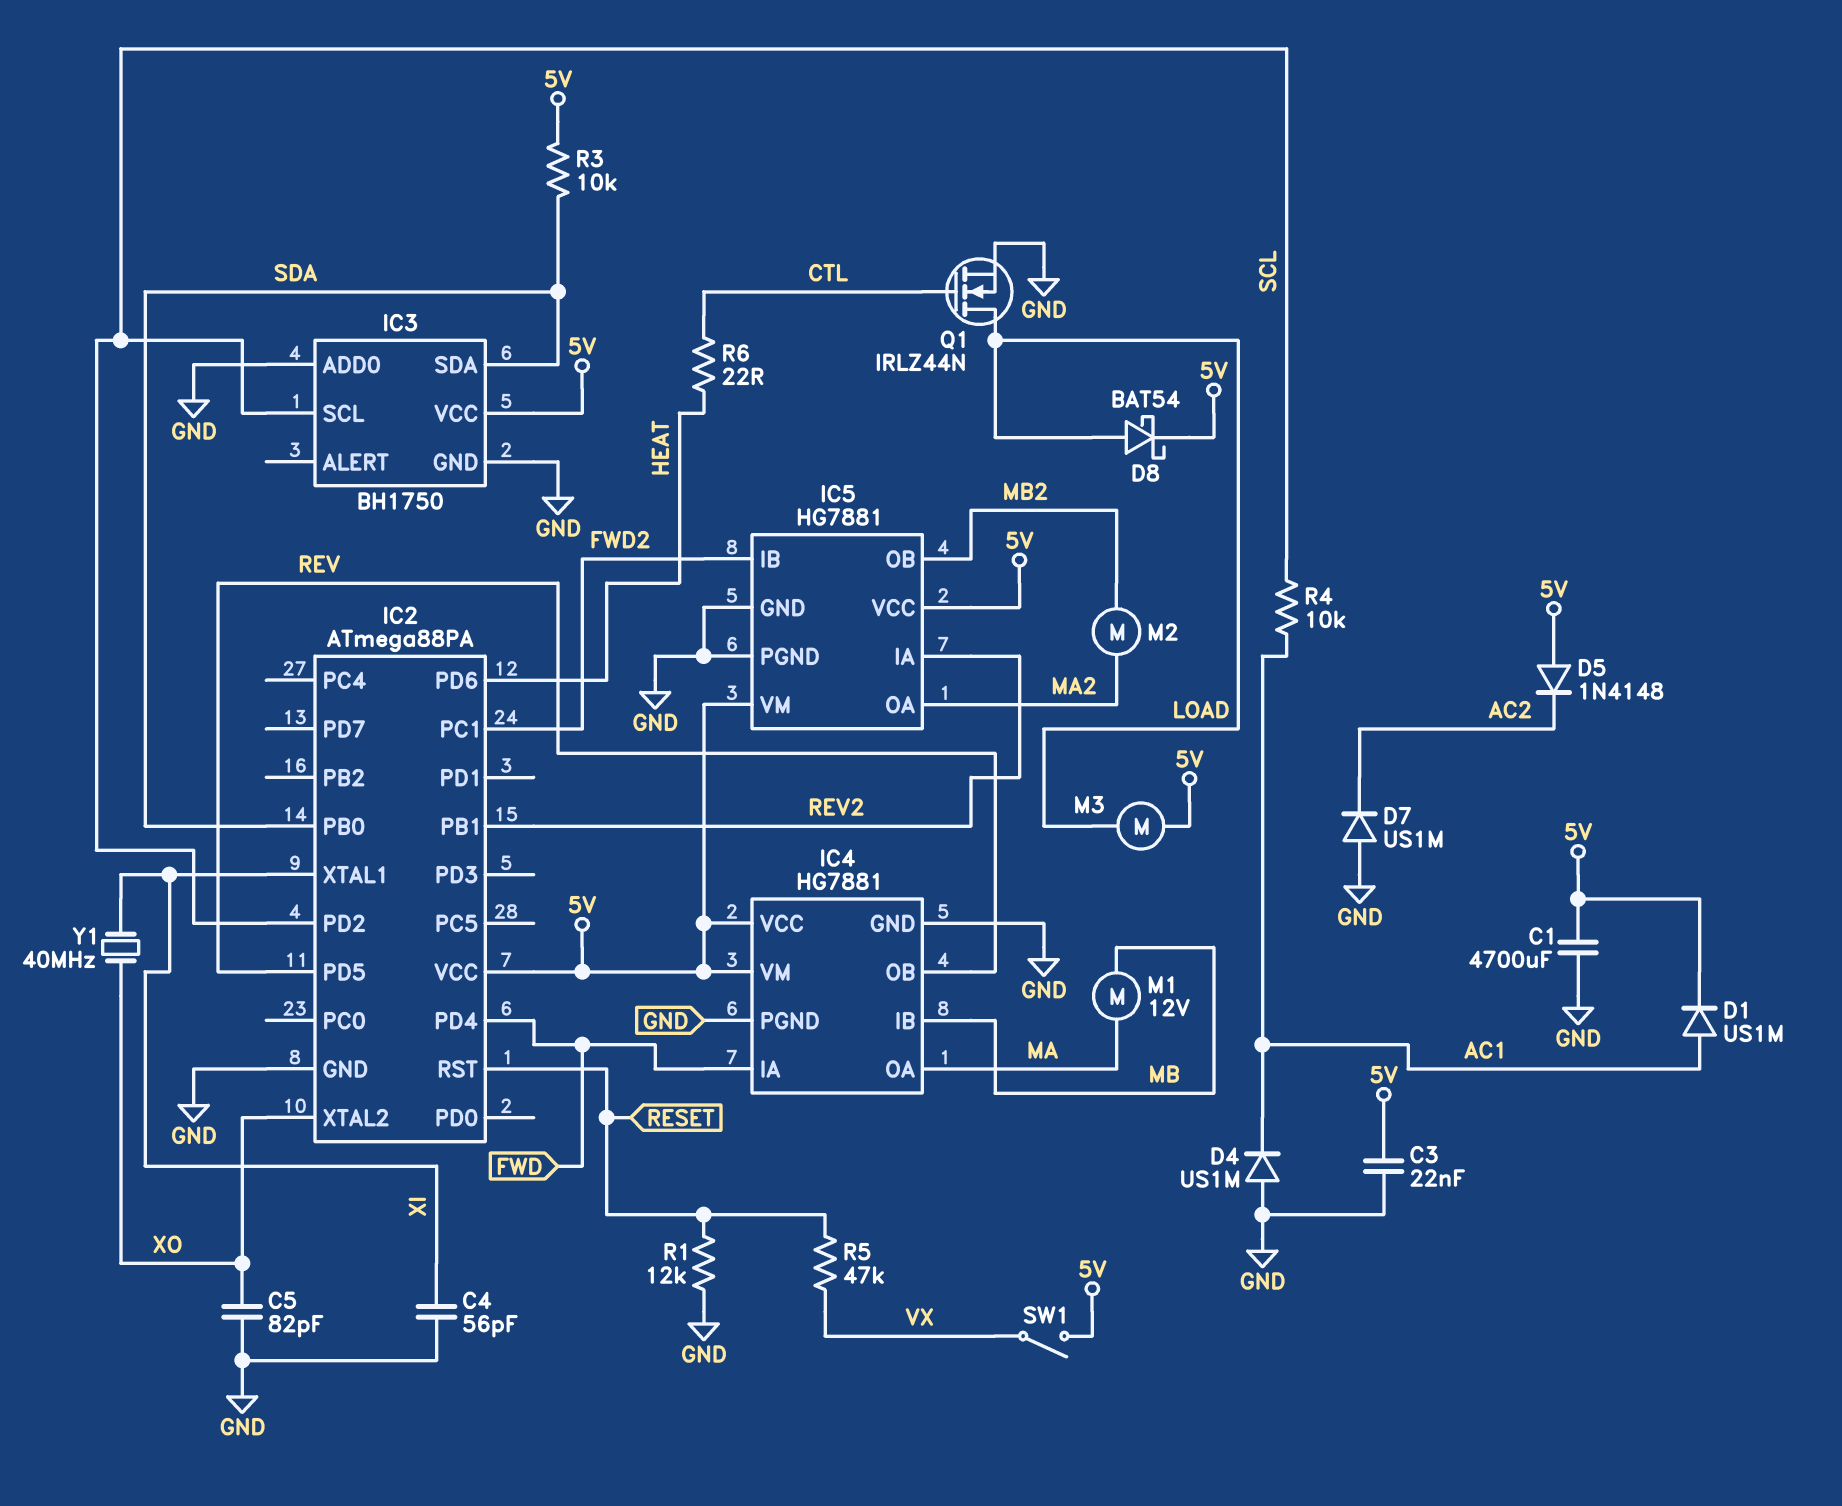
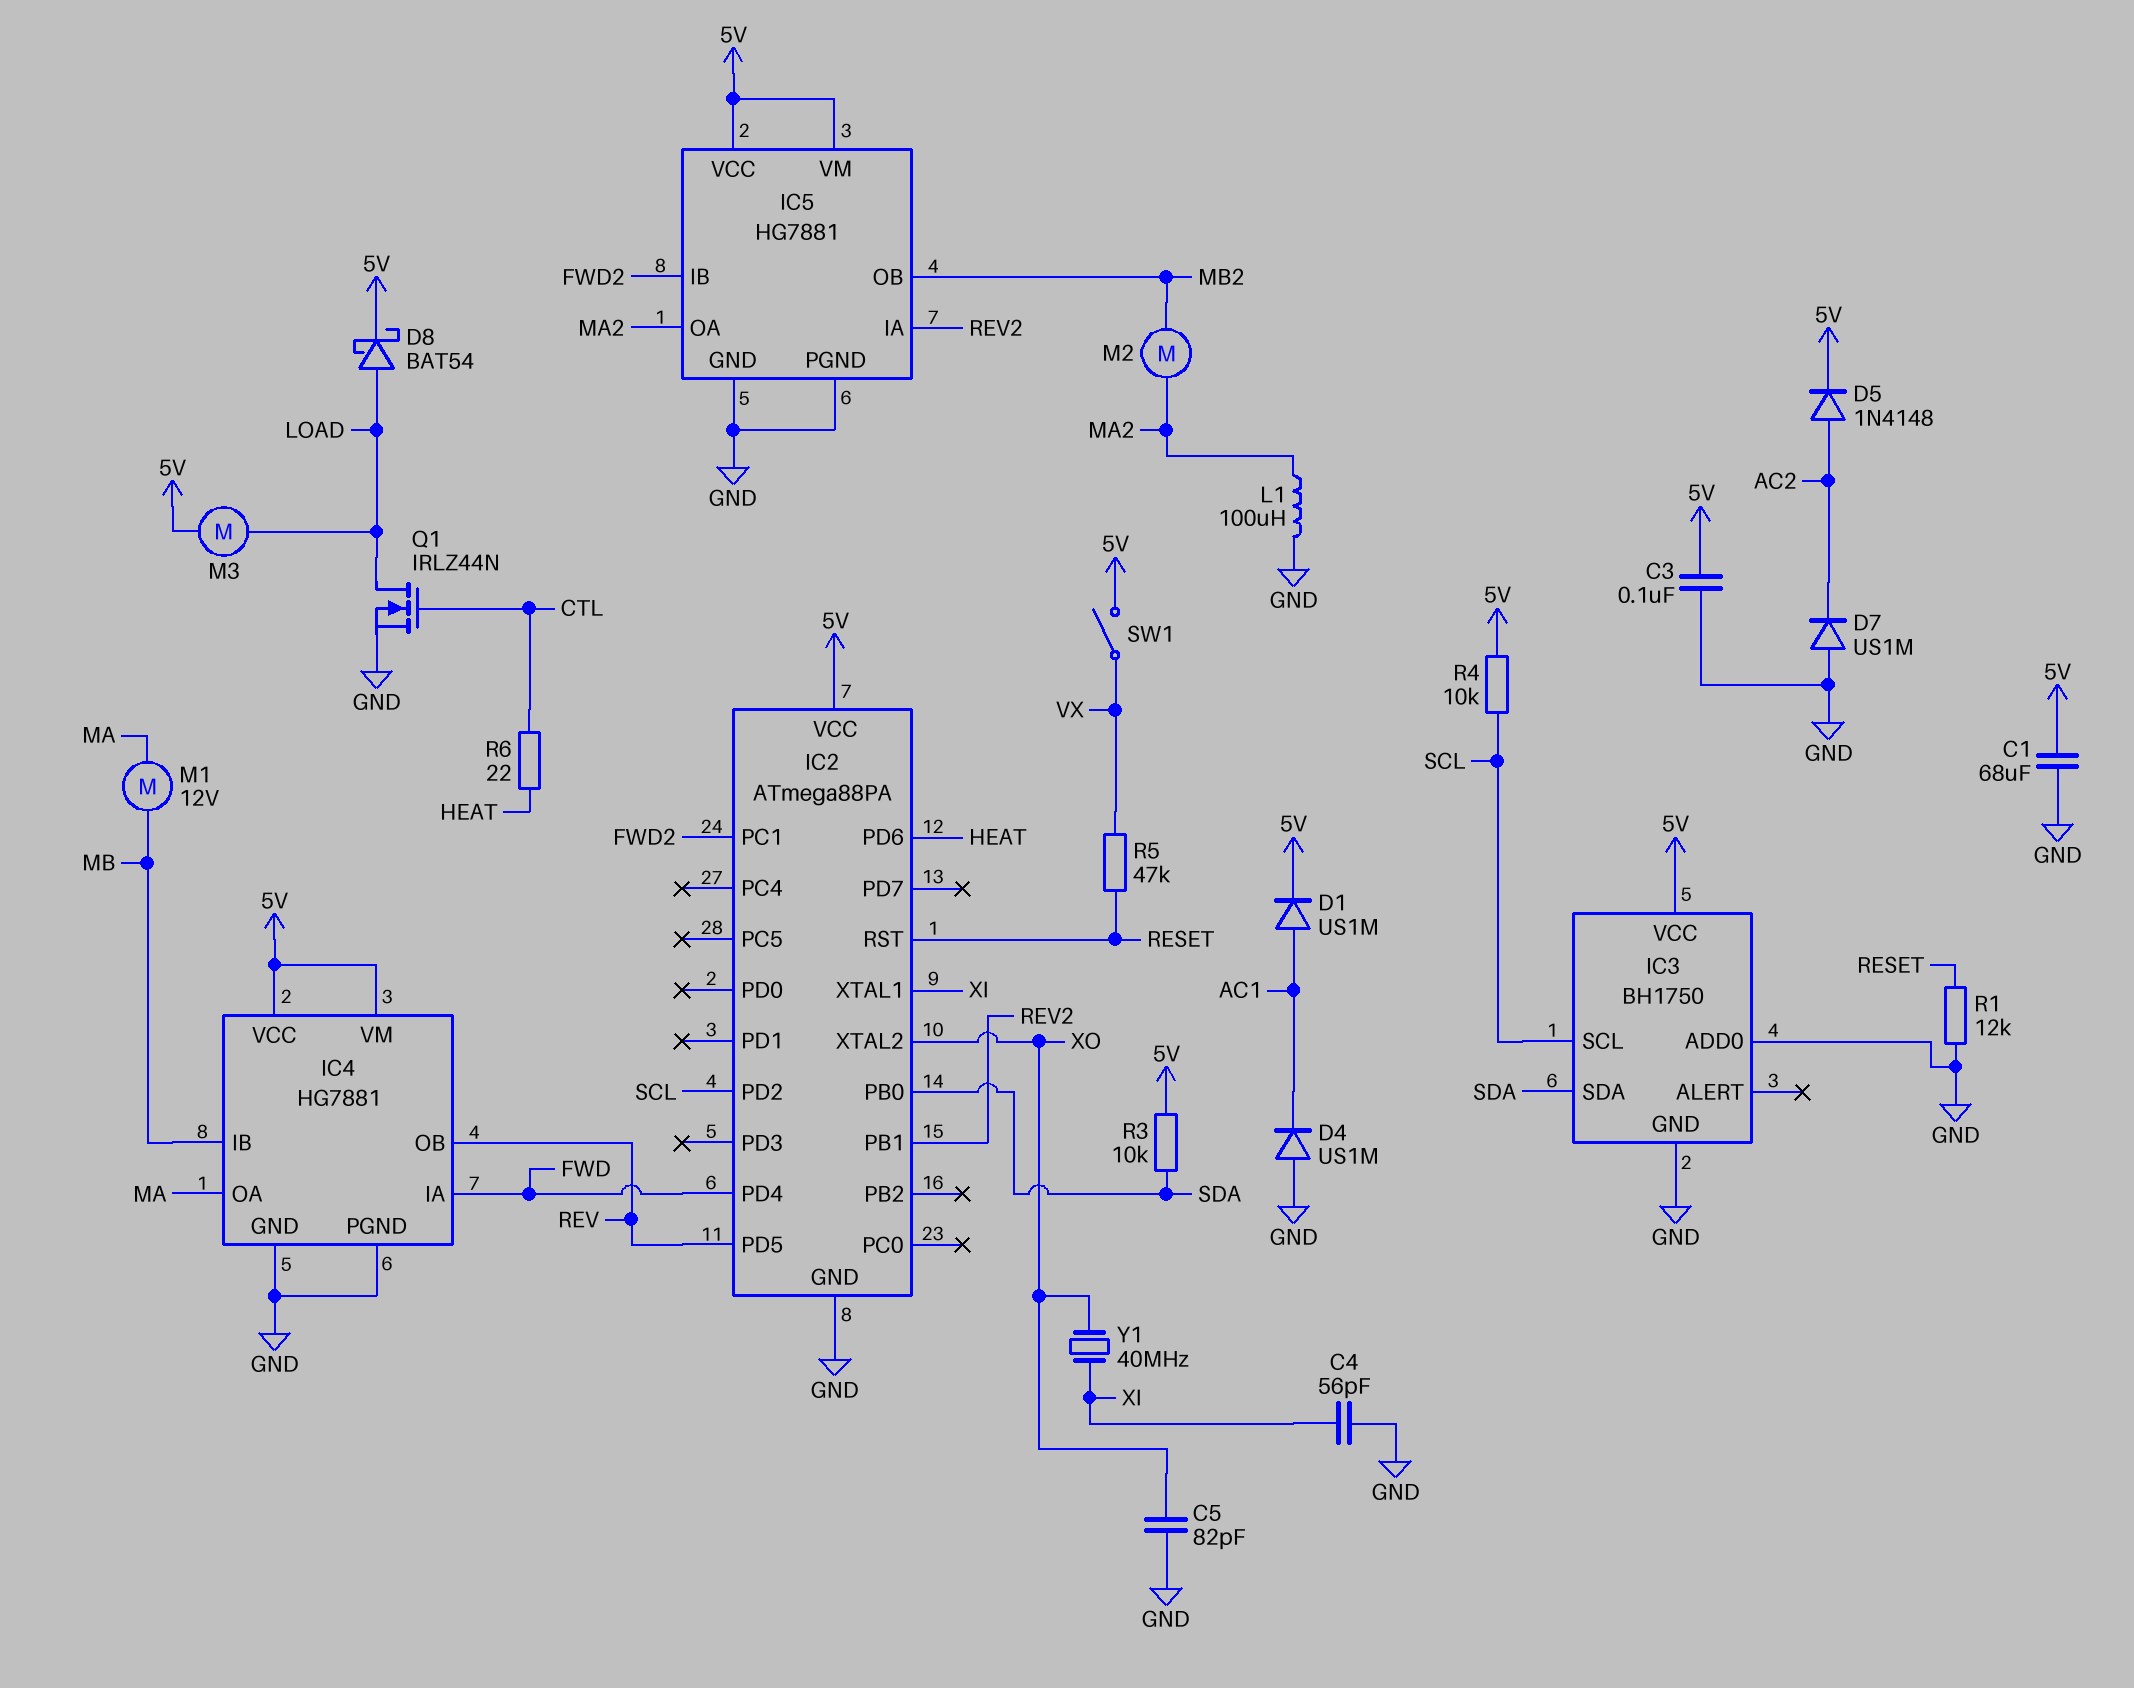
C1: 4700uF (5V, GND) -> 68uF (5V, GND)
C3: 22nF (5V, GND) -> 100nF (5V, GND)
D5: diode 1N4148 (A 5V, K AC2) -> diode 1N4148 (A AC2, K 5V)
L1: none -> 100uH (GND, MA2)
R4: 10k (AC1, SCL) -> 10k (5V, SCL)

